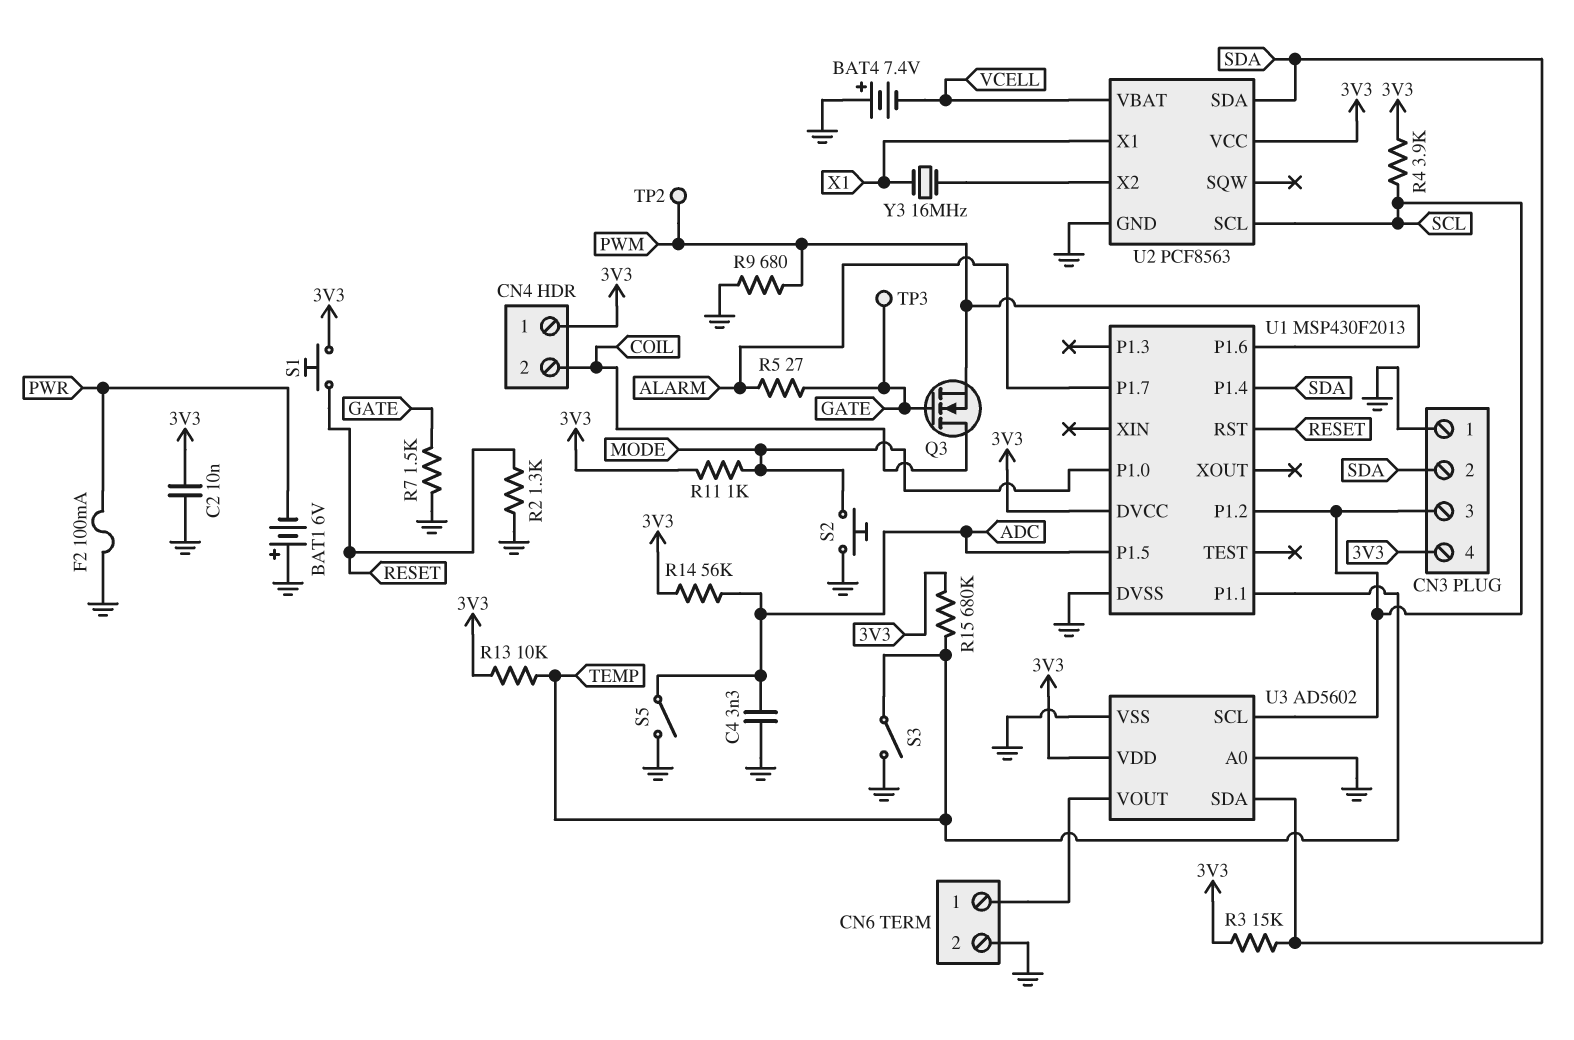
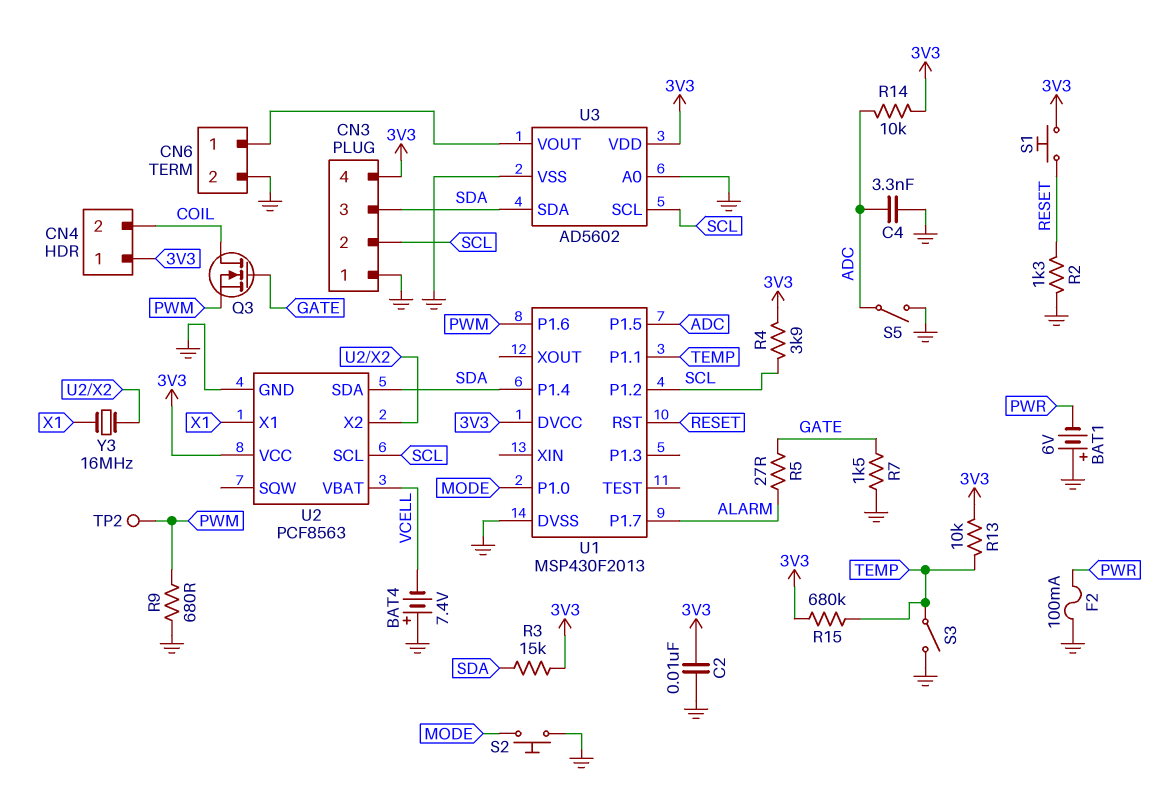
CN3 pin 2: SDA -> SCL
CN3 pin 3: SCL -> SDA
R11: 1k (3V3, MODE) -> none
R14: 56k (3V3, ADC) -> 10k (3V3, ADC)
TP3: test point (GATE) -> none

